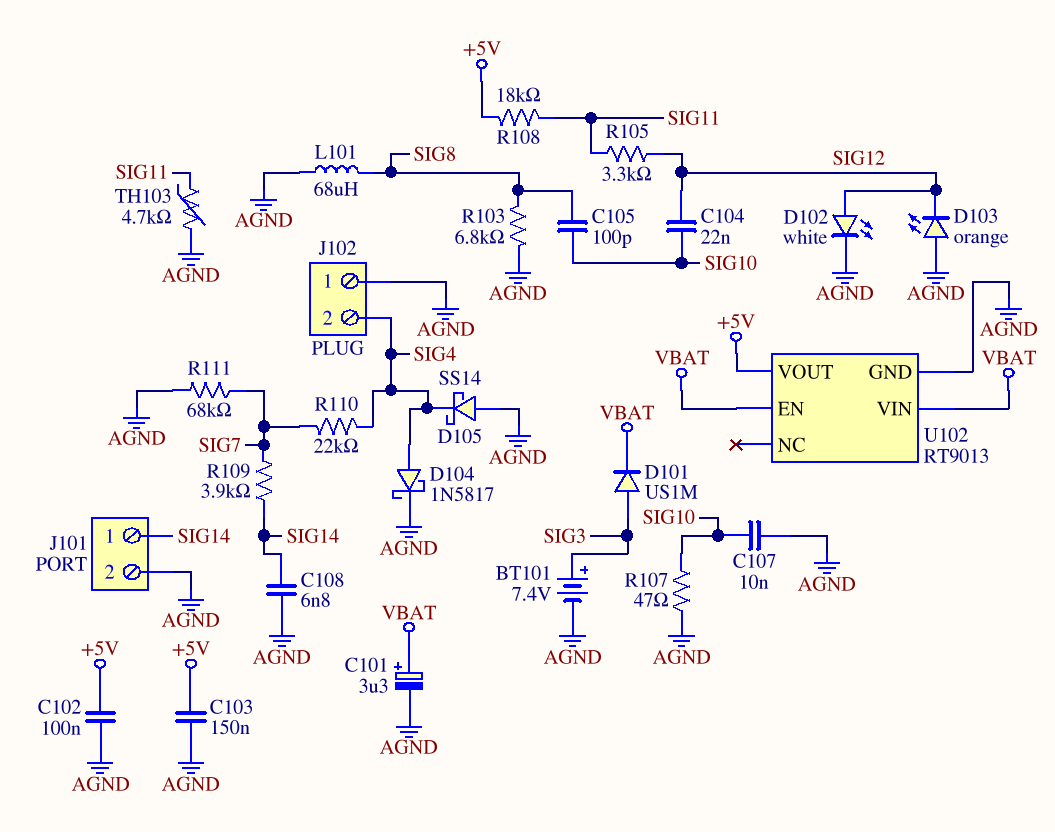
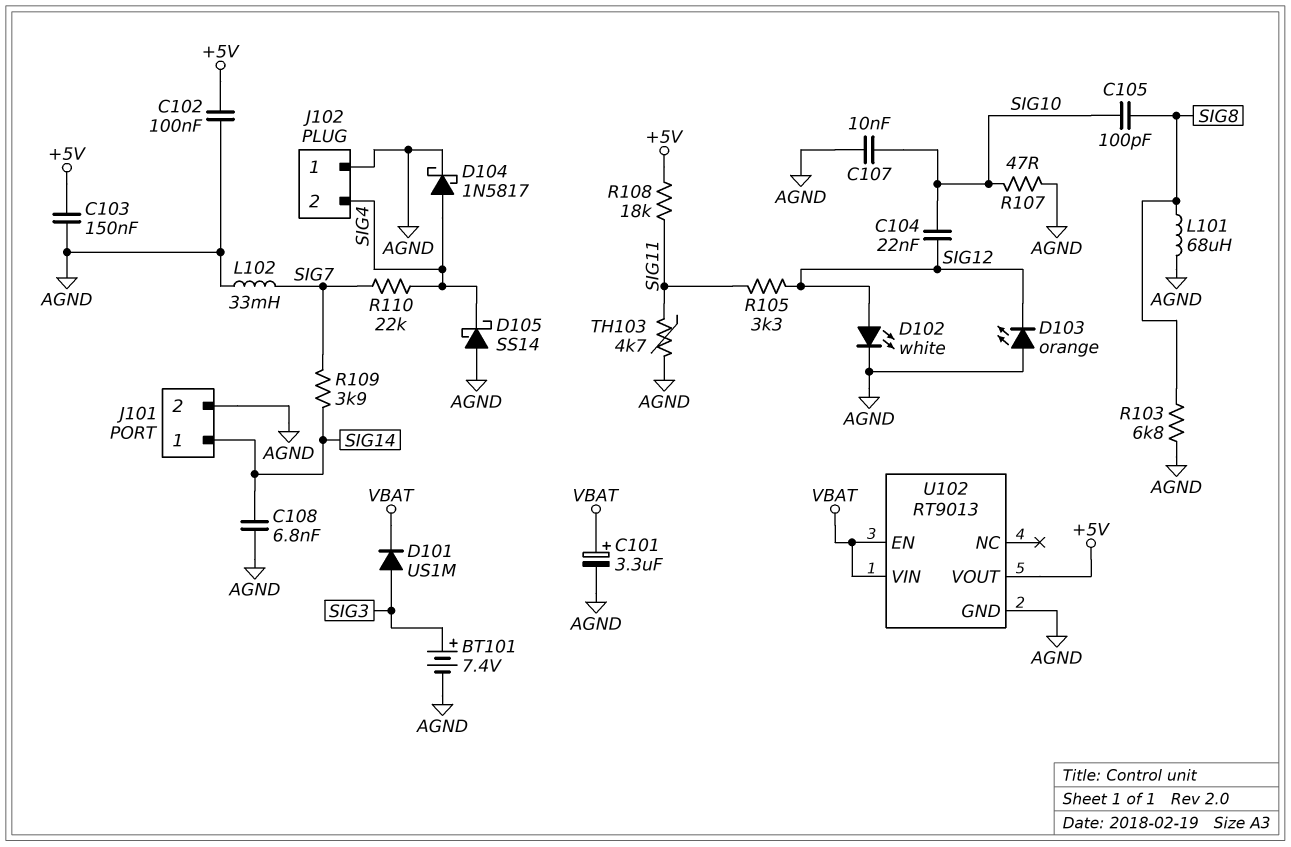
L102: none -> 33mH (AGND, SIG7)
R111: 68k (AGND, SIG7) -> none

